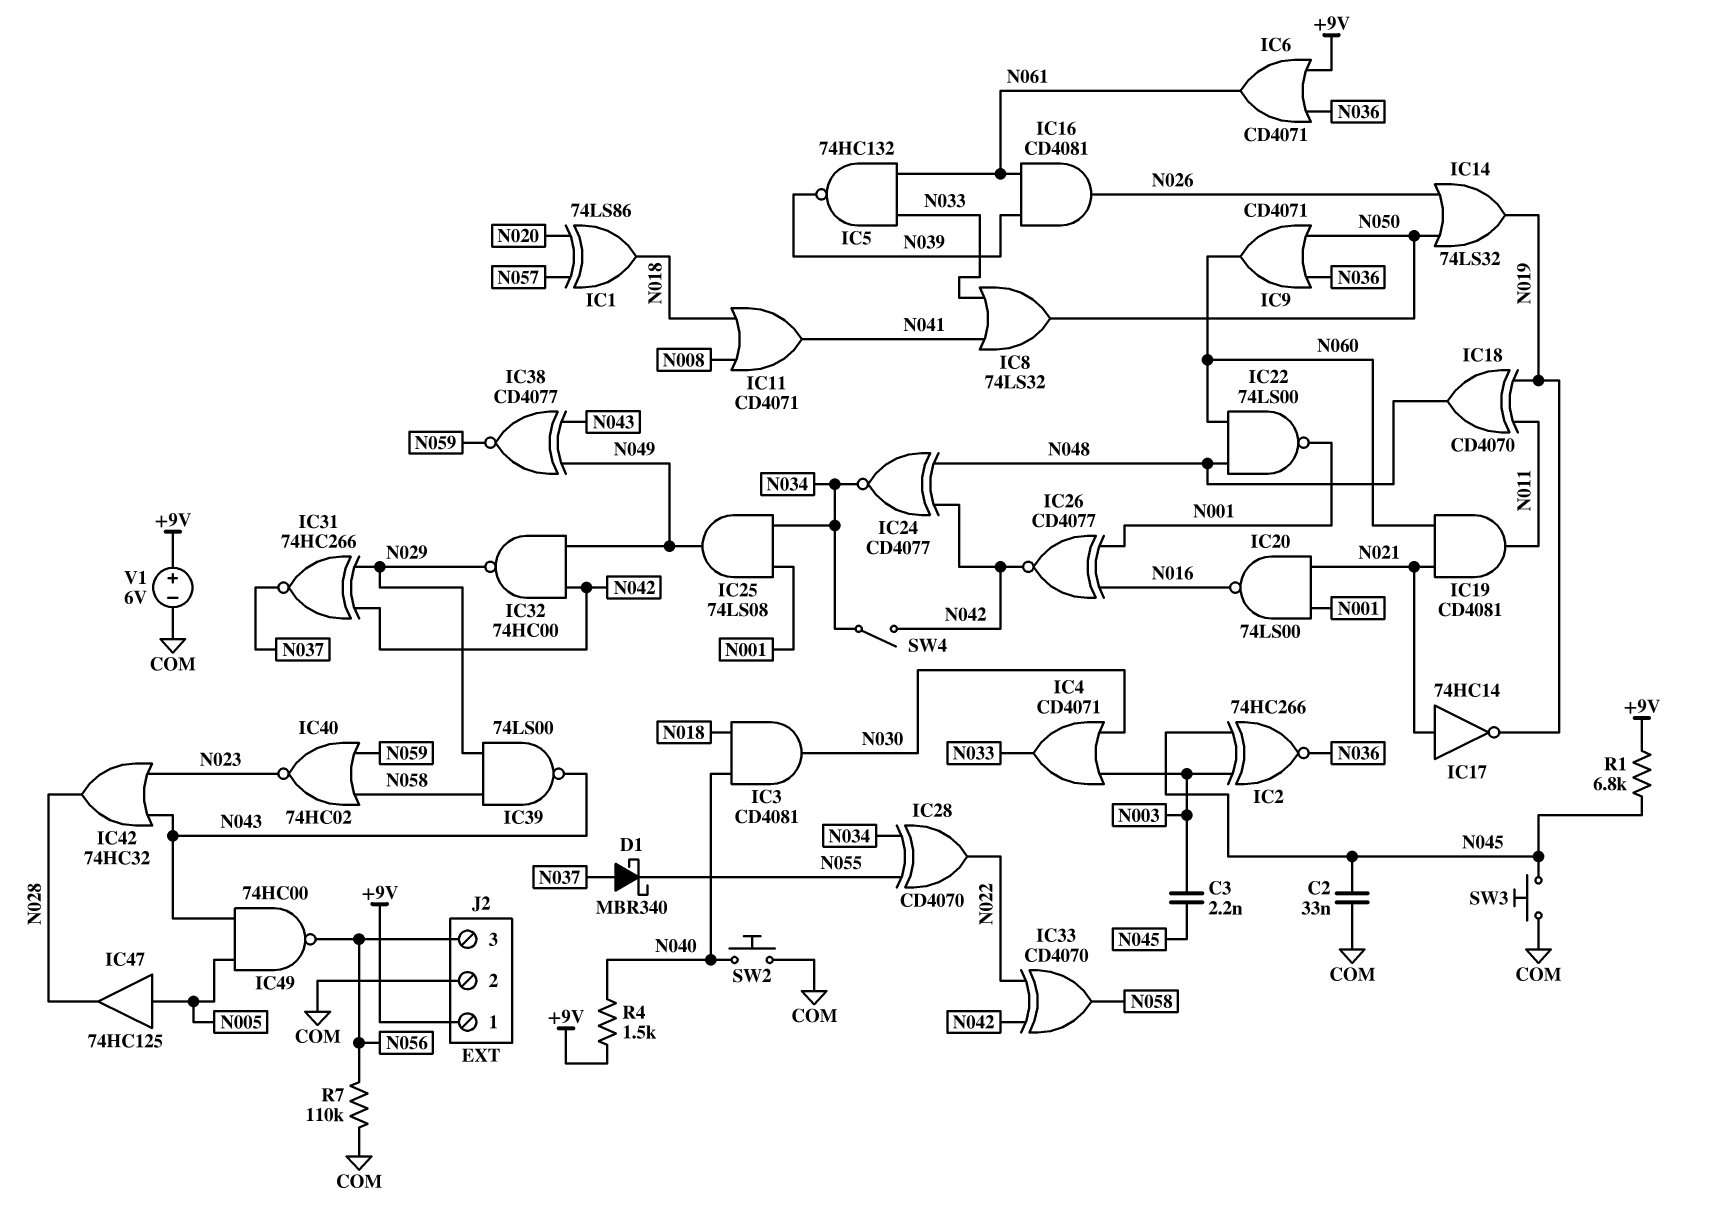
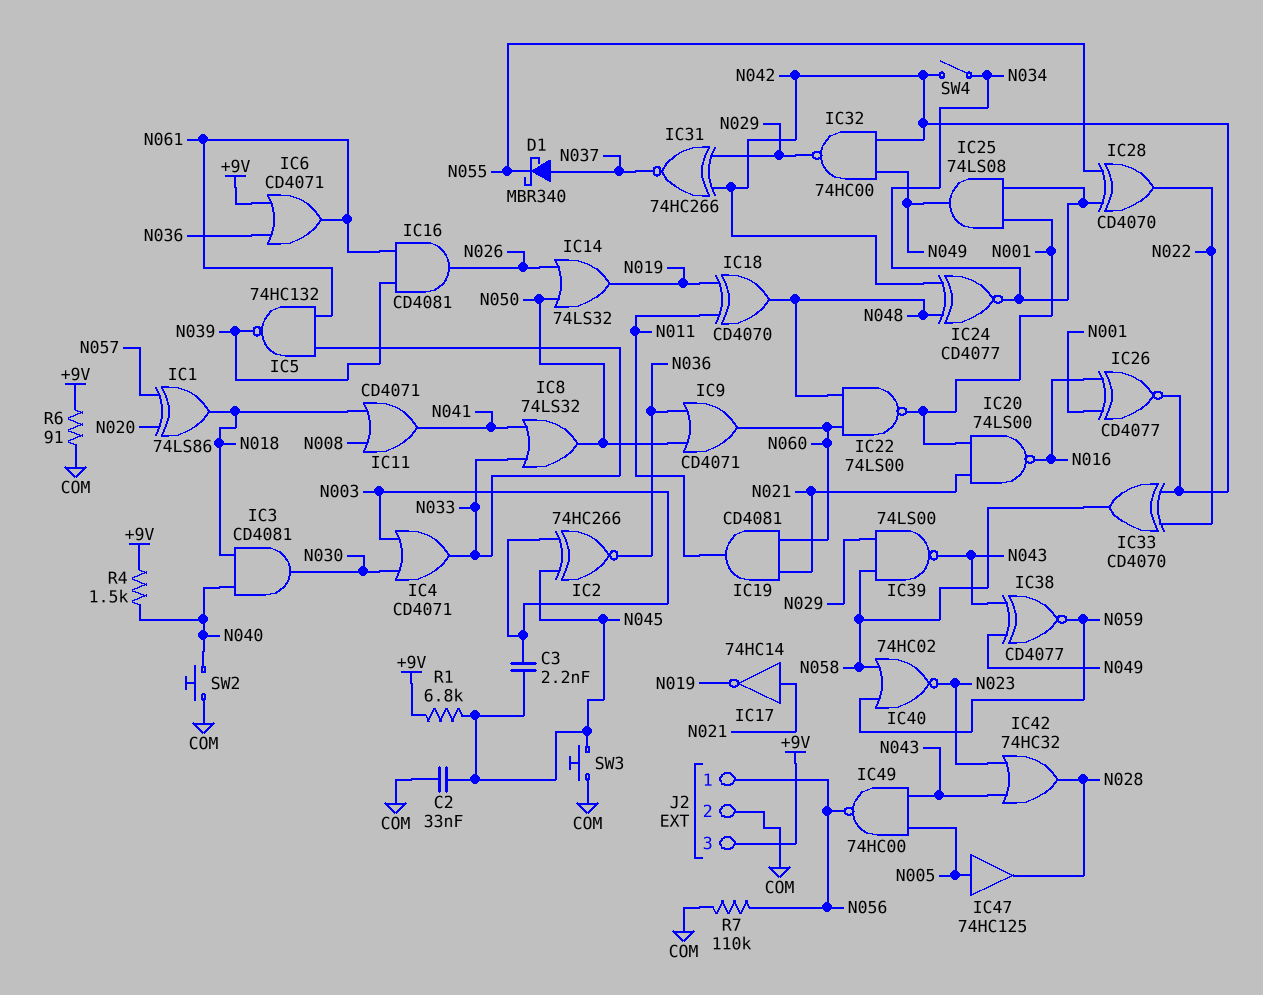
J2 pin 1: +9V -> N056
J2 pin 3: N056 -> +9V
R6: none -> 91 (+9V, COM)
V1: 6V (plus +9V, minus COM) -> none

